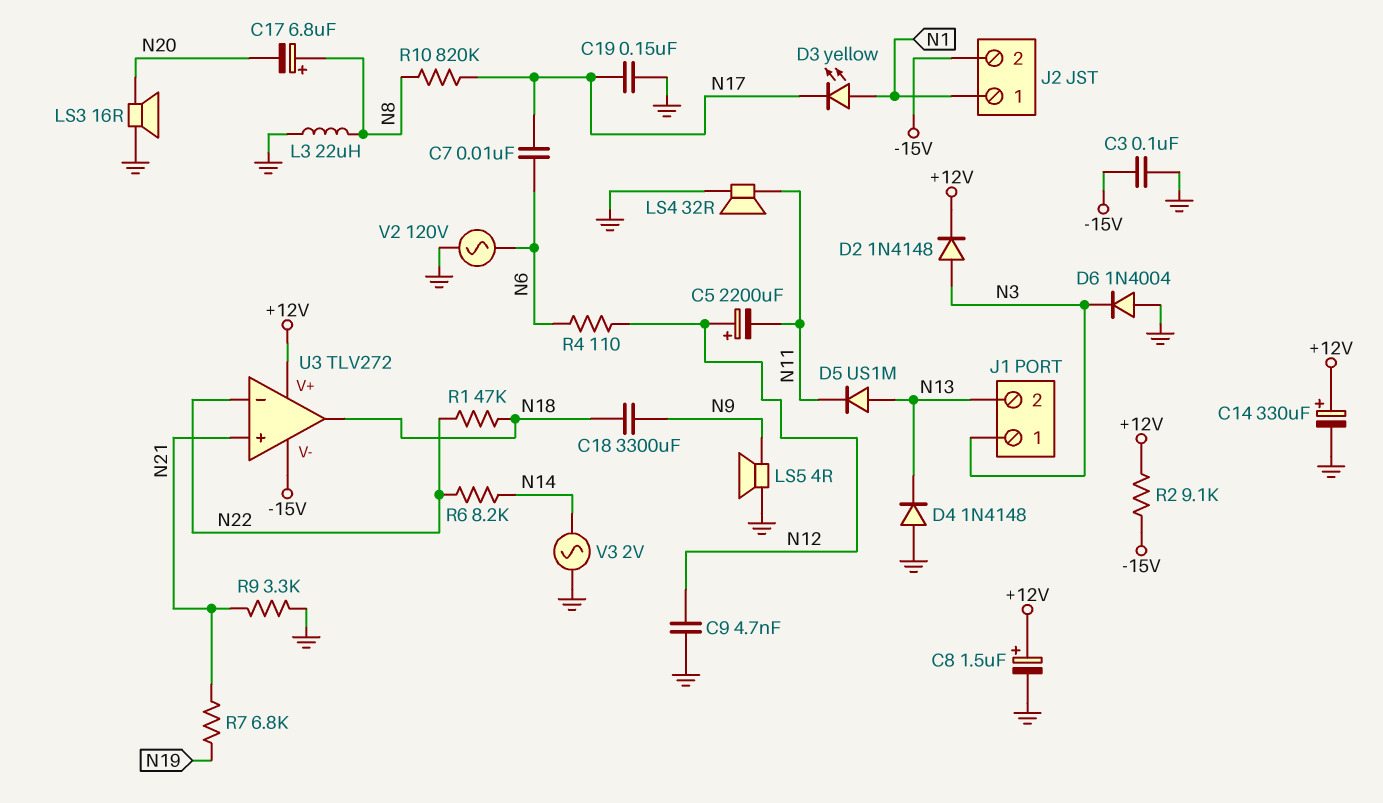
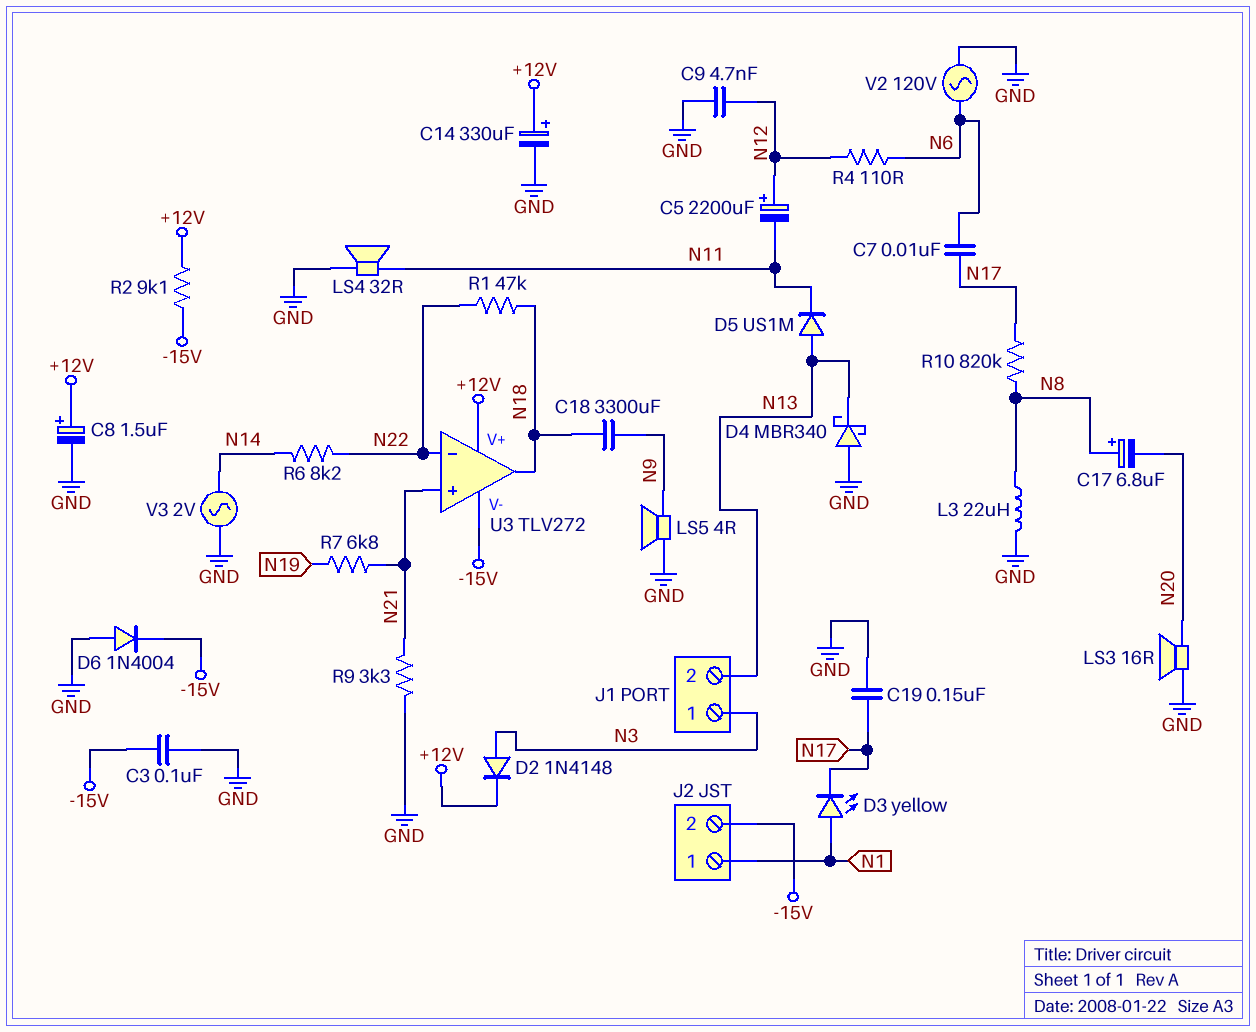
D4: diode 1N4148 (A GND, K N13) -> schottky MBR340 (A GND, K N13)
D6: diode 1N4004 (A GND, K N3) -> diode 1N4004 (A GND, K -15V)

